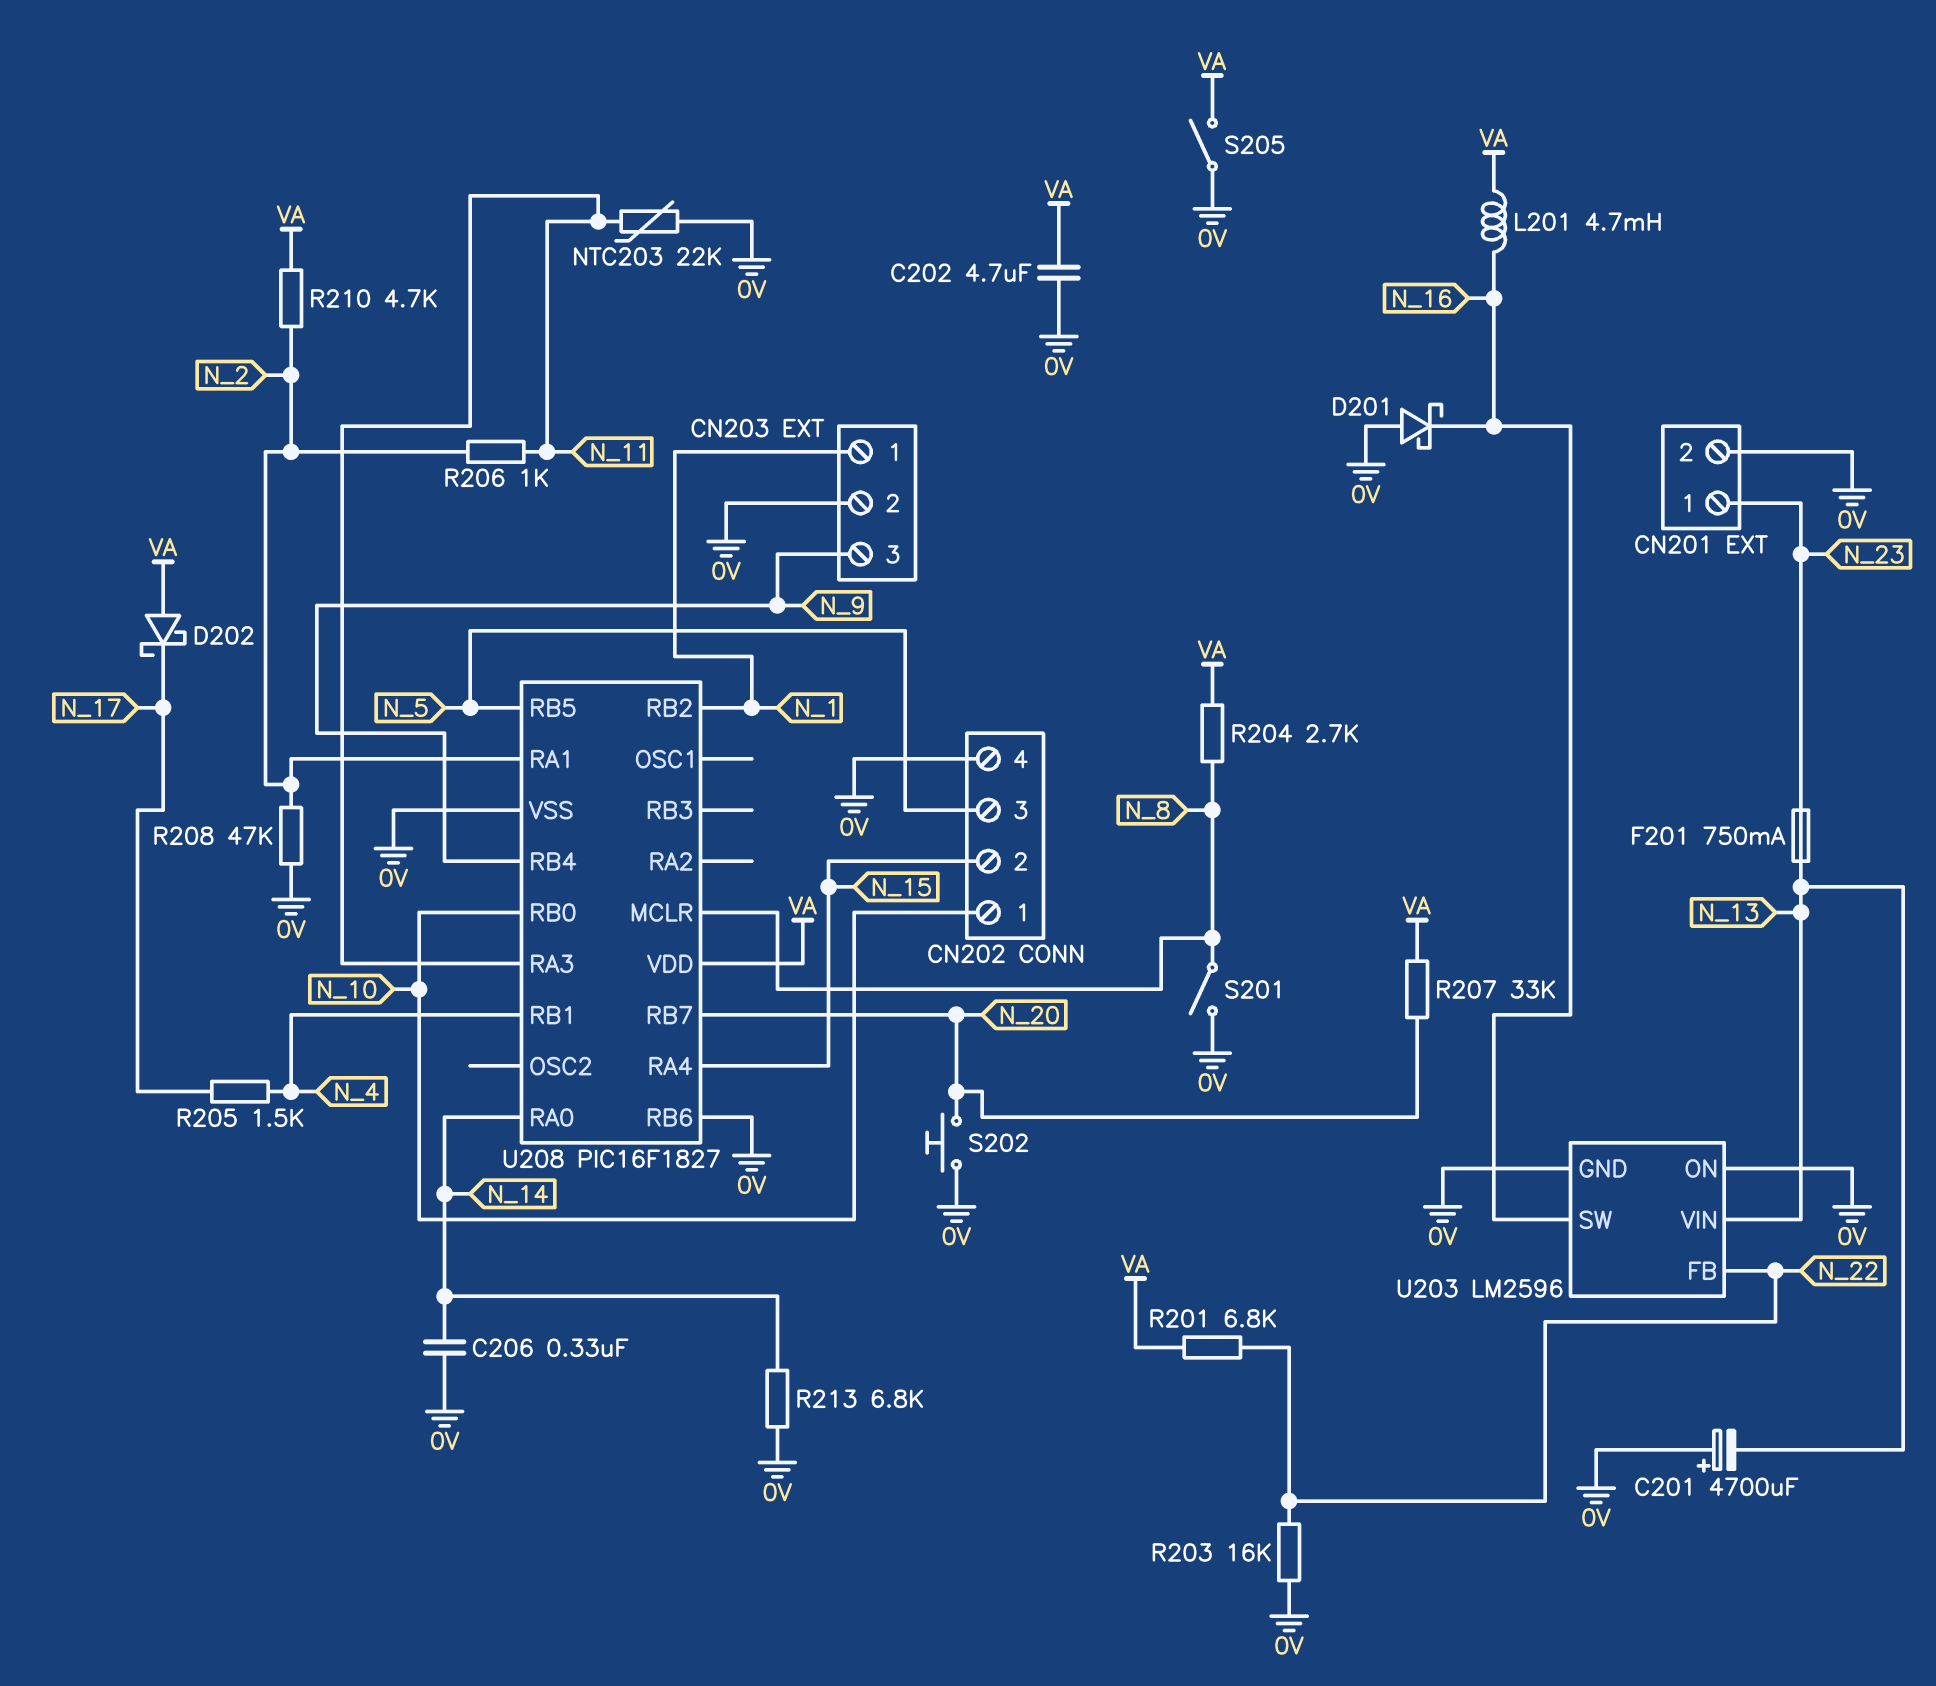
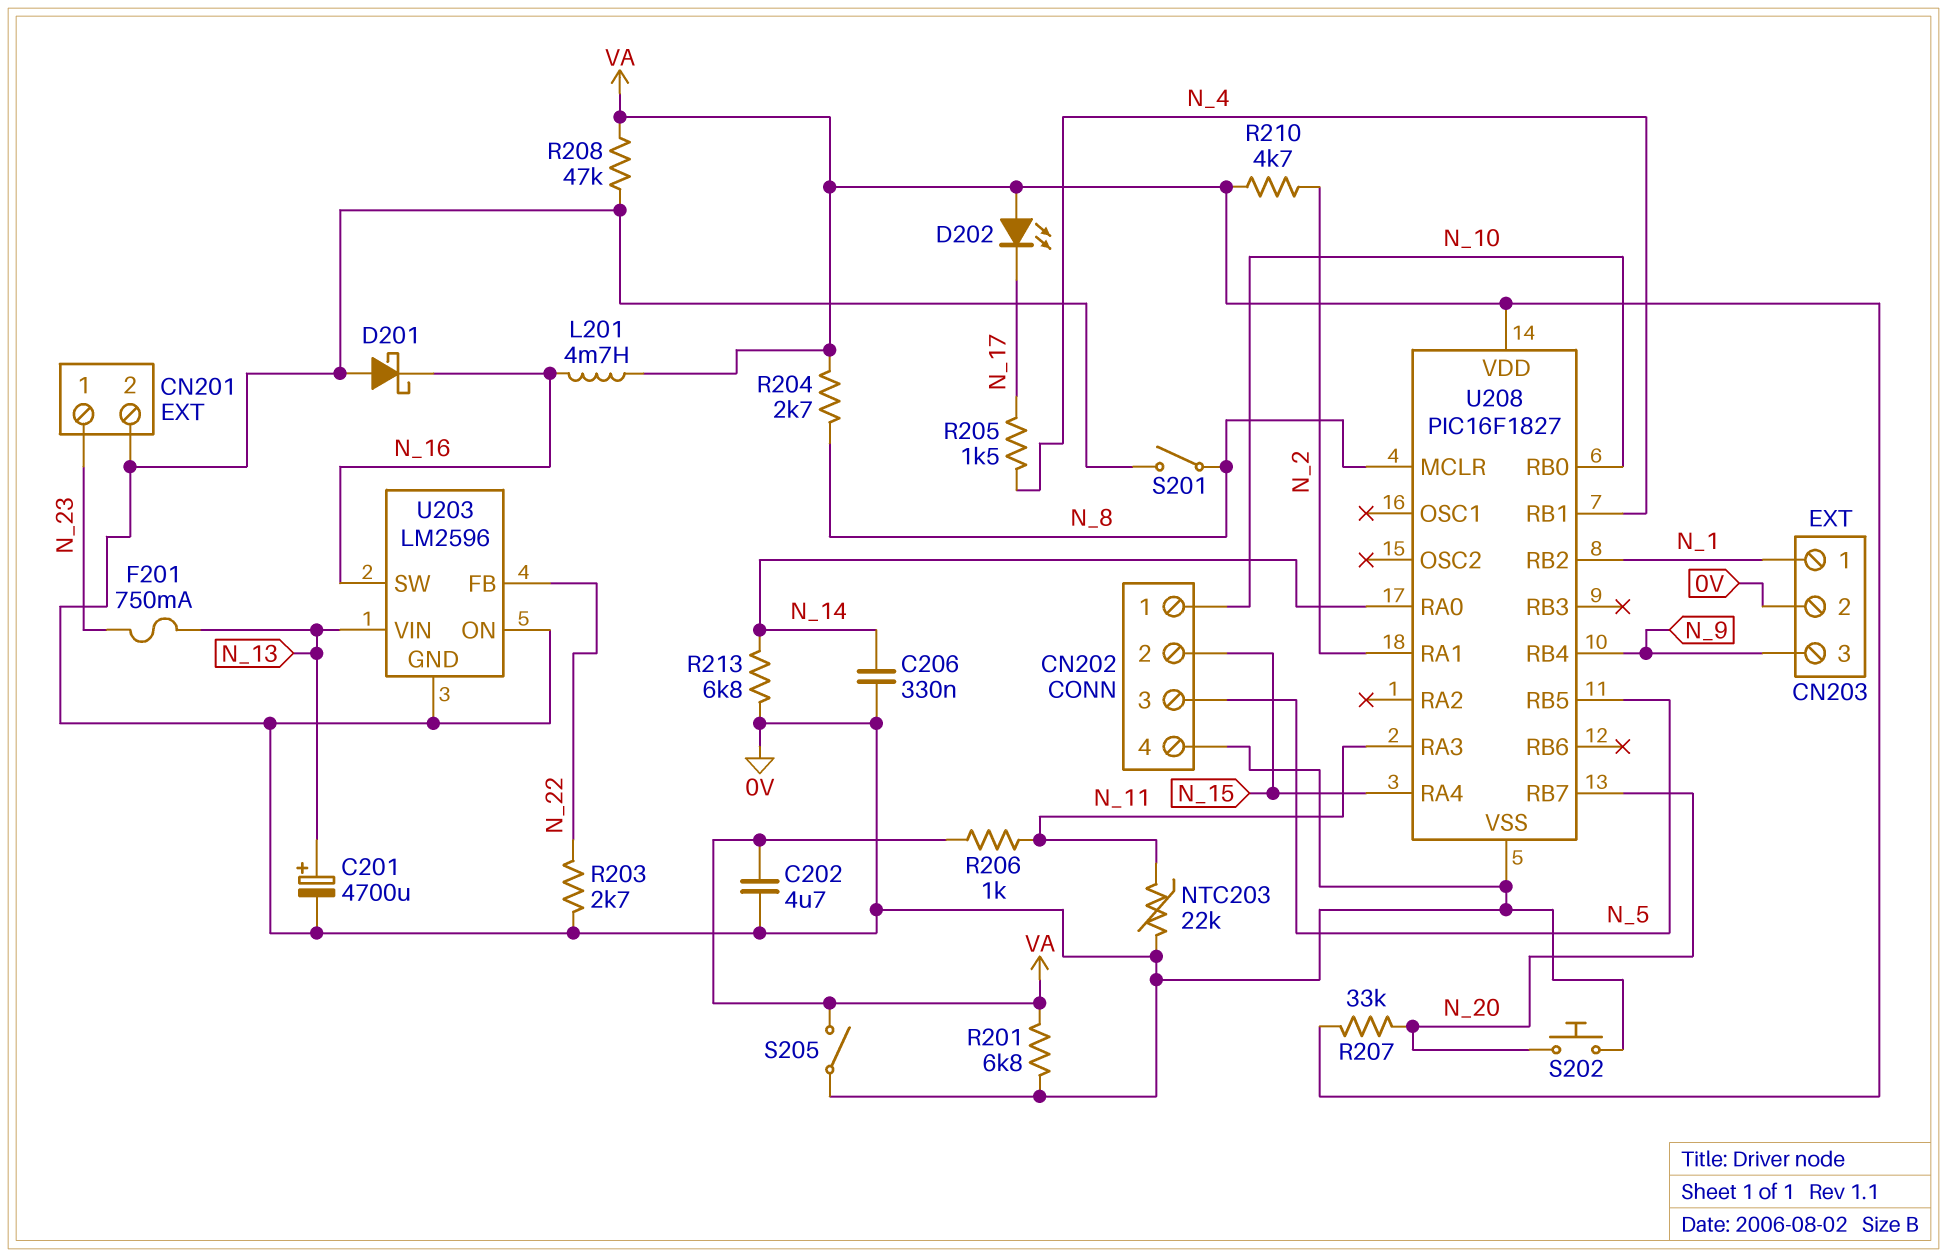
C201: 4700uF (plus 0V, minus N_13) -> 4700uF (plus N_13, minus 0V)
D202: schottky (A VA, K N_17) -> LED (A VA, K N_17)
R201: 6.8k (N_22, VA) -> 6.8k (0V, VA)
R203: 16k (0V, N_22) -> 2.7k (0V, N_22)
R206: 1k (N_2, N_11) -> 1k (N_11, VA)
R208: 47k (0V, N_2) -> 47k (0V, VA)
U208 pin RB6: 0V -> none

